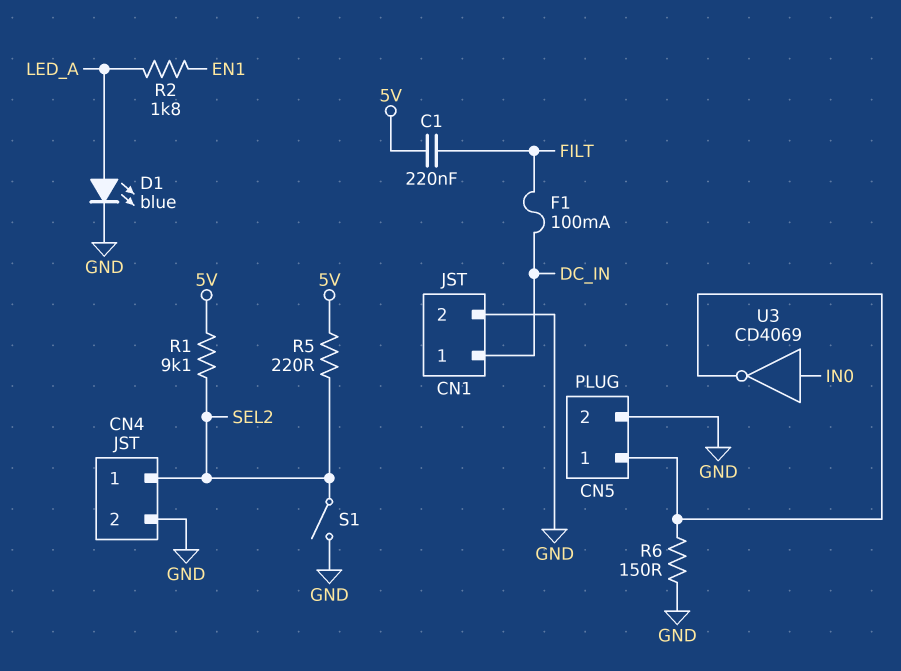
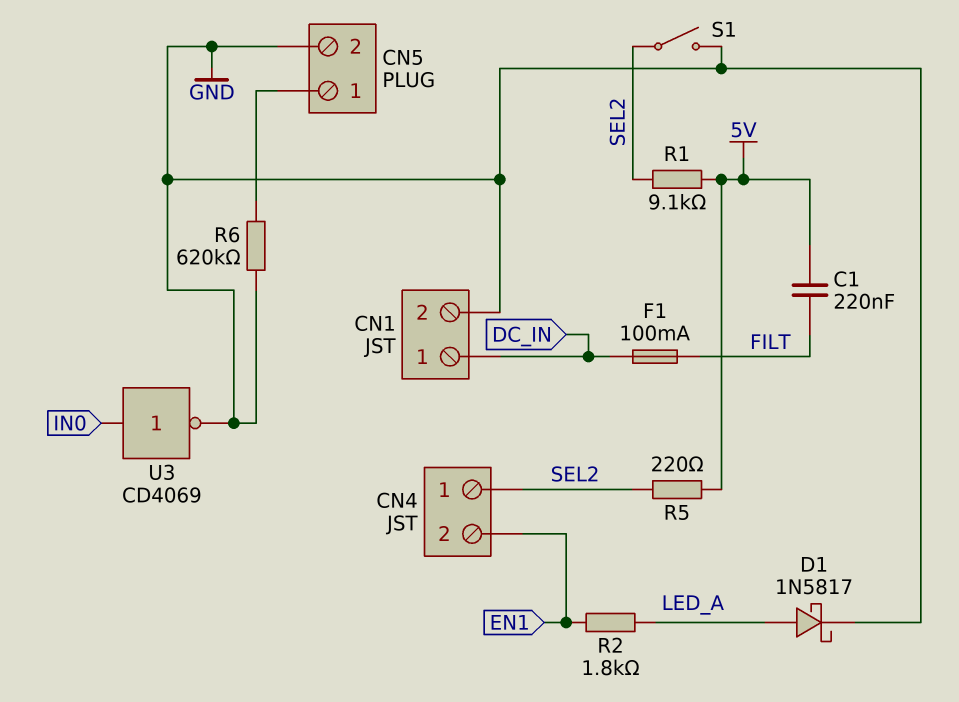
CN4 pin 2: GND -> EN1
D1: LED blue (A LED_A, K GND) -> schottky 1N5817 (A LED_A, K GND)
R6: 150 (CN5/1, GND) -> 620k (CN5/1, GND)
U3: NOT CD4069 (in IN0, out CN5/1) -> NOT CD4069 (in IN0, out GND)

